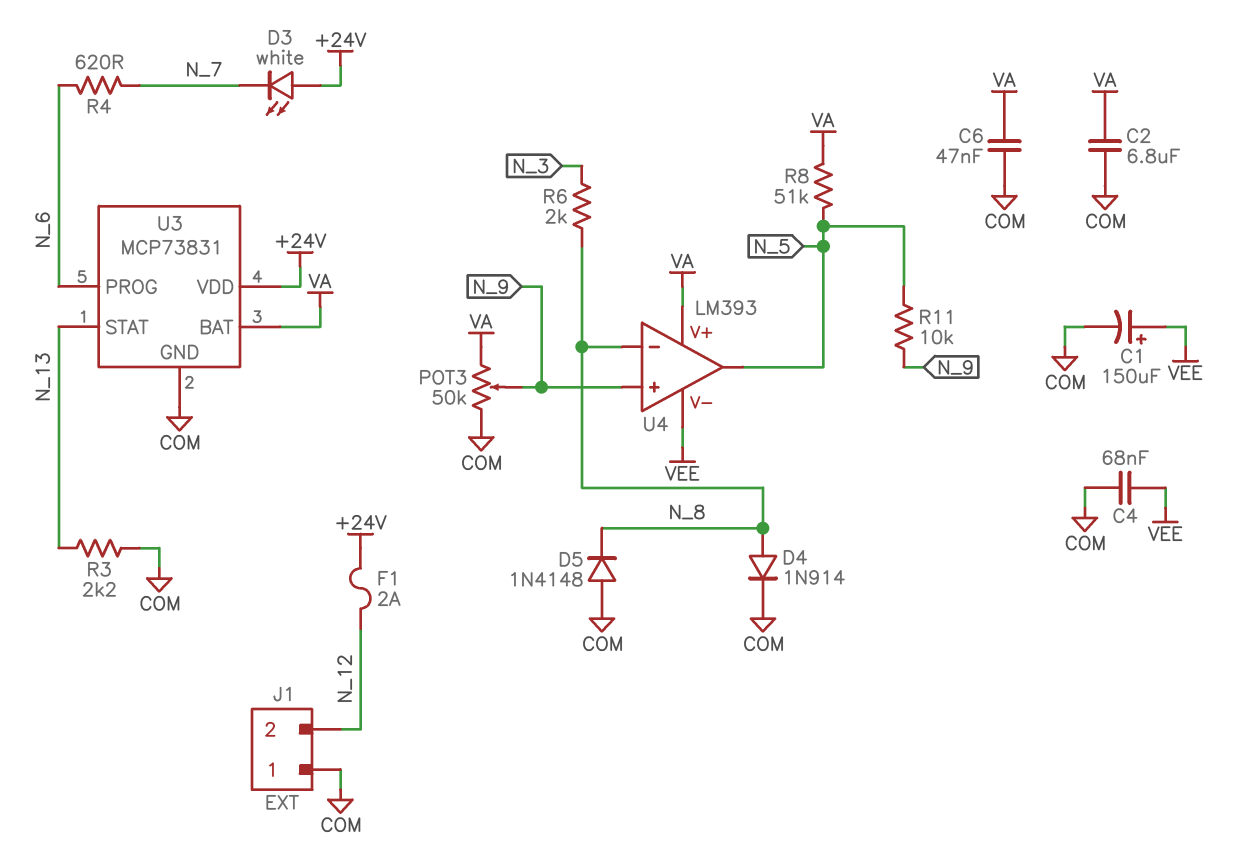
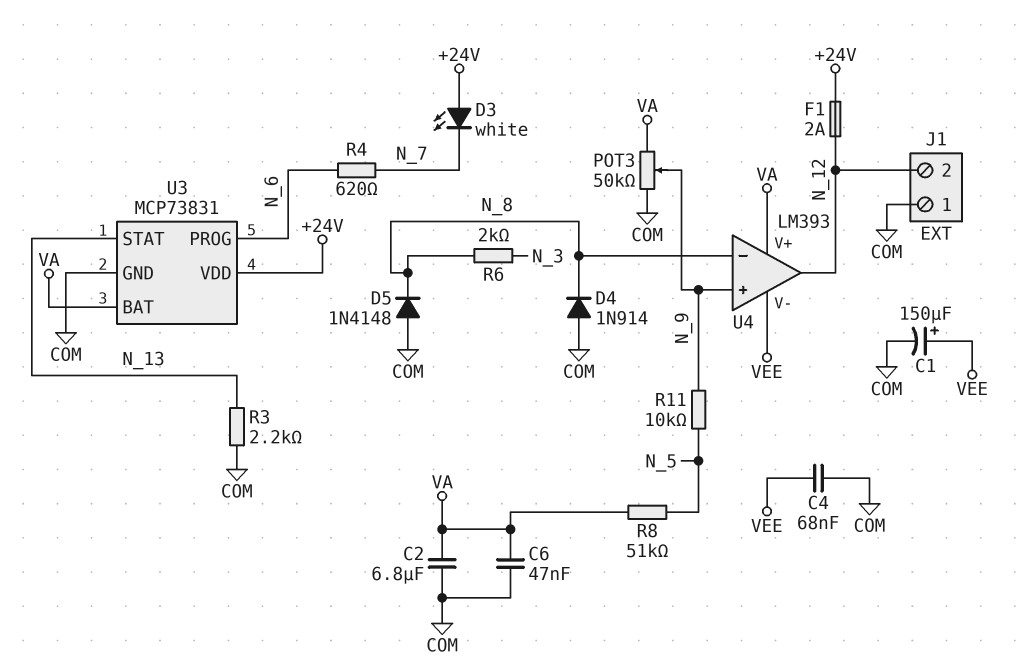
D4: diode 1N914 (A N_8, K COM) -> diode 1N914 (A COM, K N_8)
U4 pin out: N_5 -> N_12

